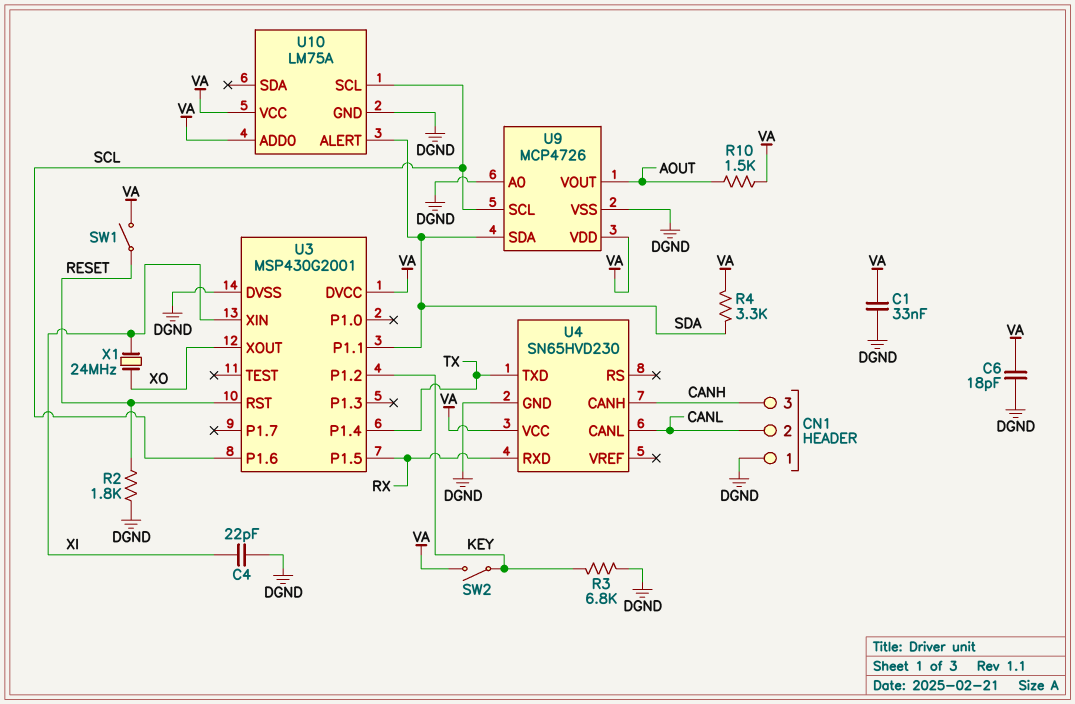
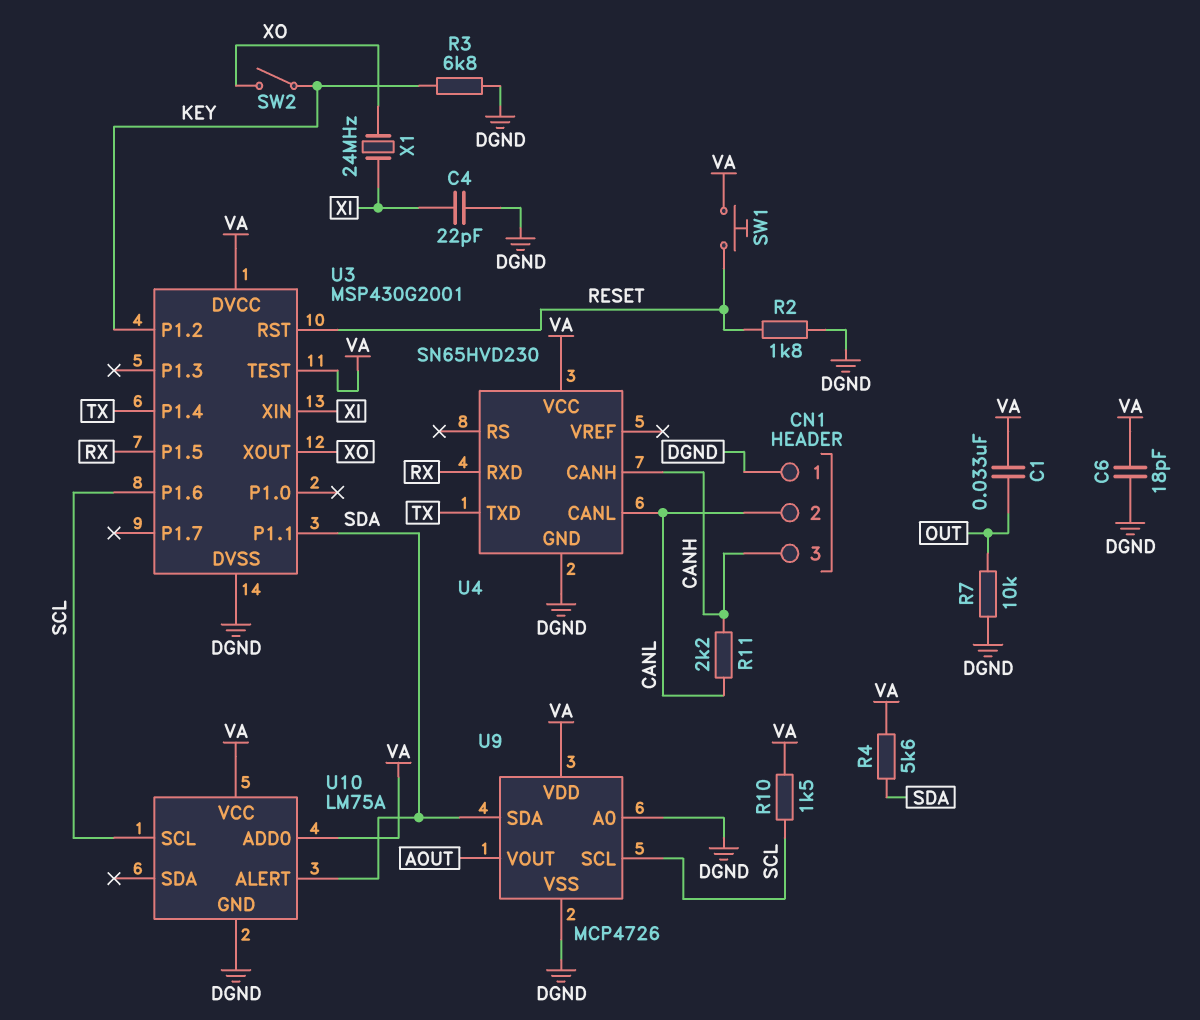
C1: 33nF (DGND, VA) -> 33nF (OUT, VA)
R4: 3.3k (SDA, VA) -> 5.6k (SDA, VA)
R7: none -> 10k (DGND, OUT)
R10: 1.5k (AOUT, VA) -> 1.5k (SCL, VA)
R11: none -> 2.2k (CANH, CANL)
SW1: switch (RESET, VA) -> button (RESET, VA)
SW2: switch (KEY, VA) -> switch (KEY, XO)
U3 pin TEST: none -> VA

